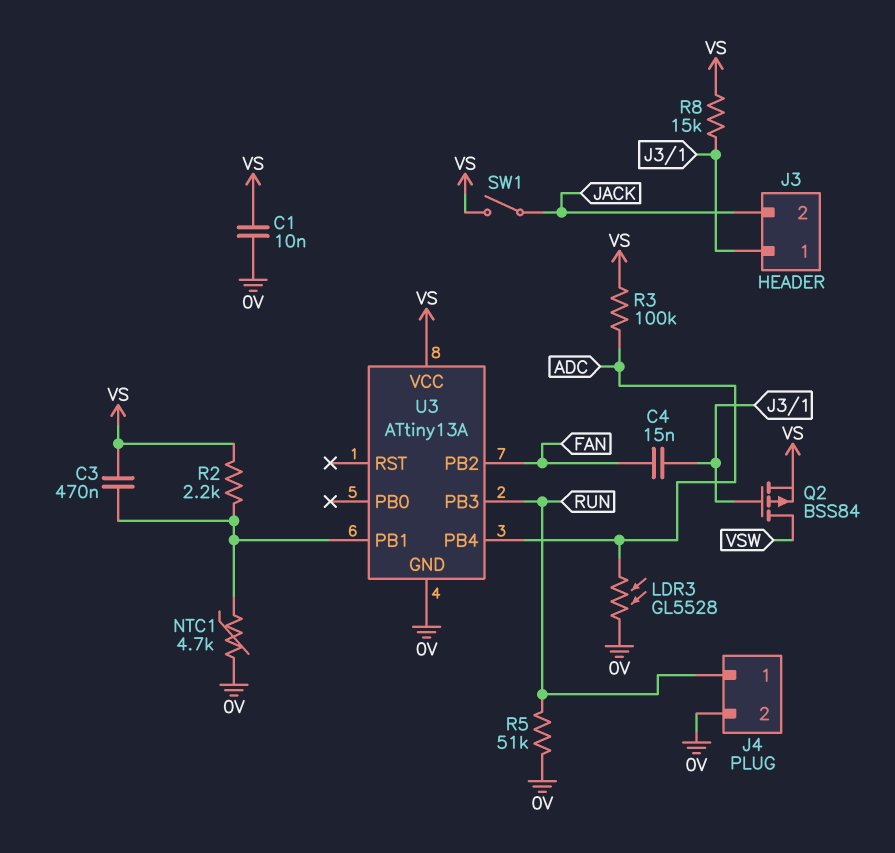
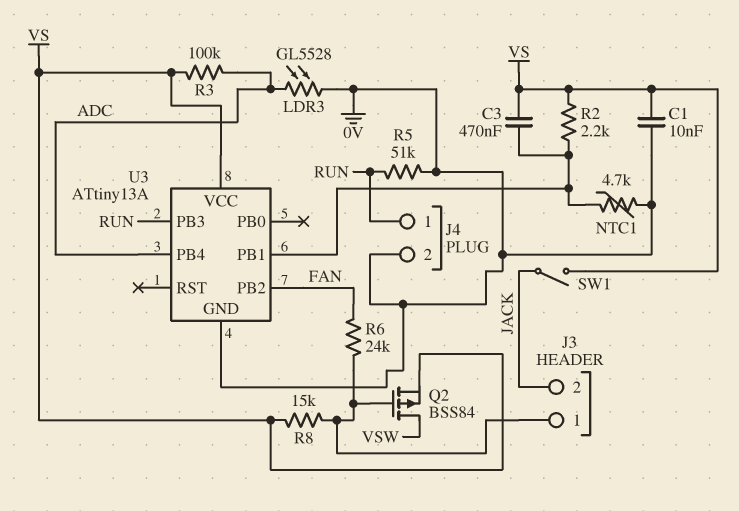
C4: 15nF (FAN, J3/1) -> none
R6: none -> 24k (FAN, J3/1)

